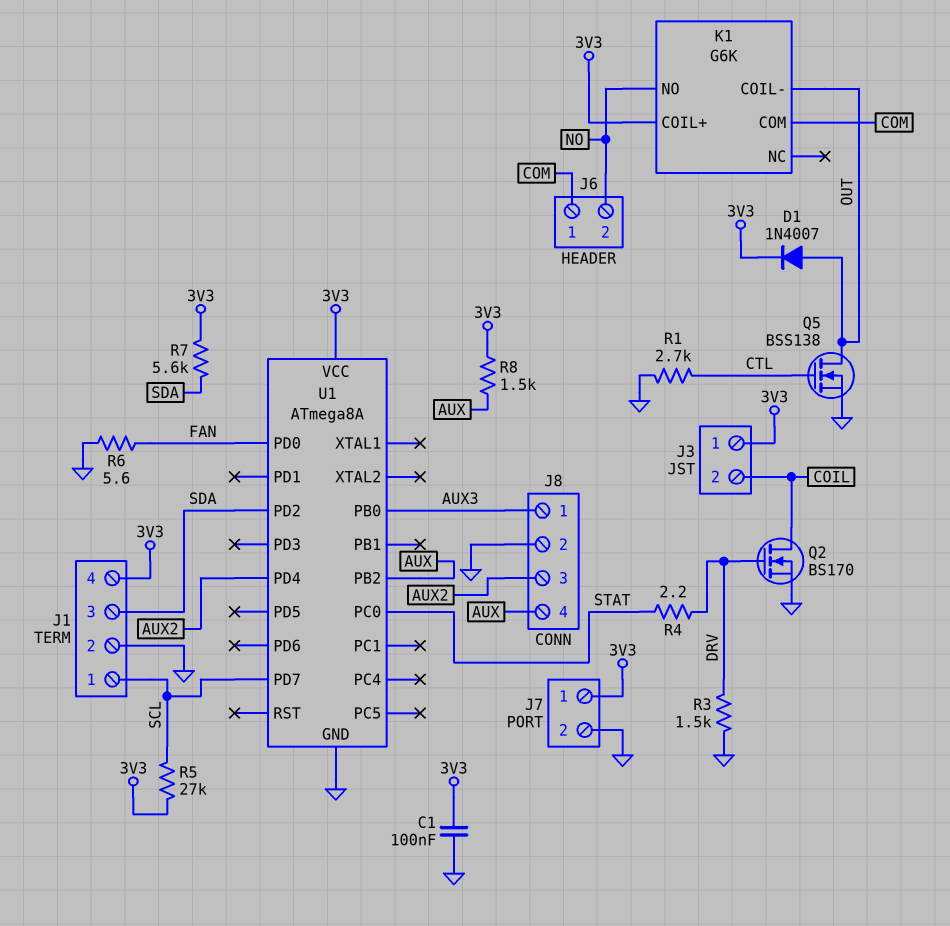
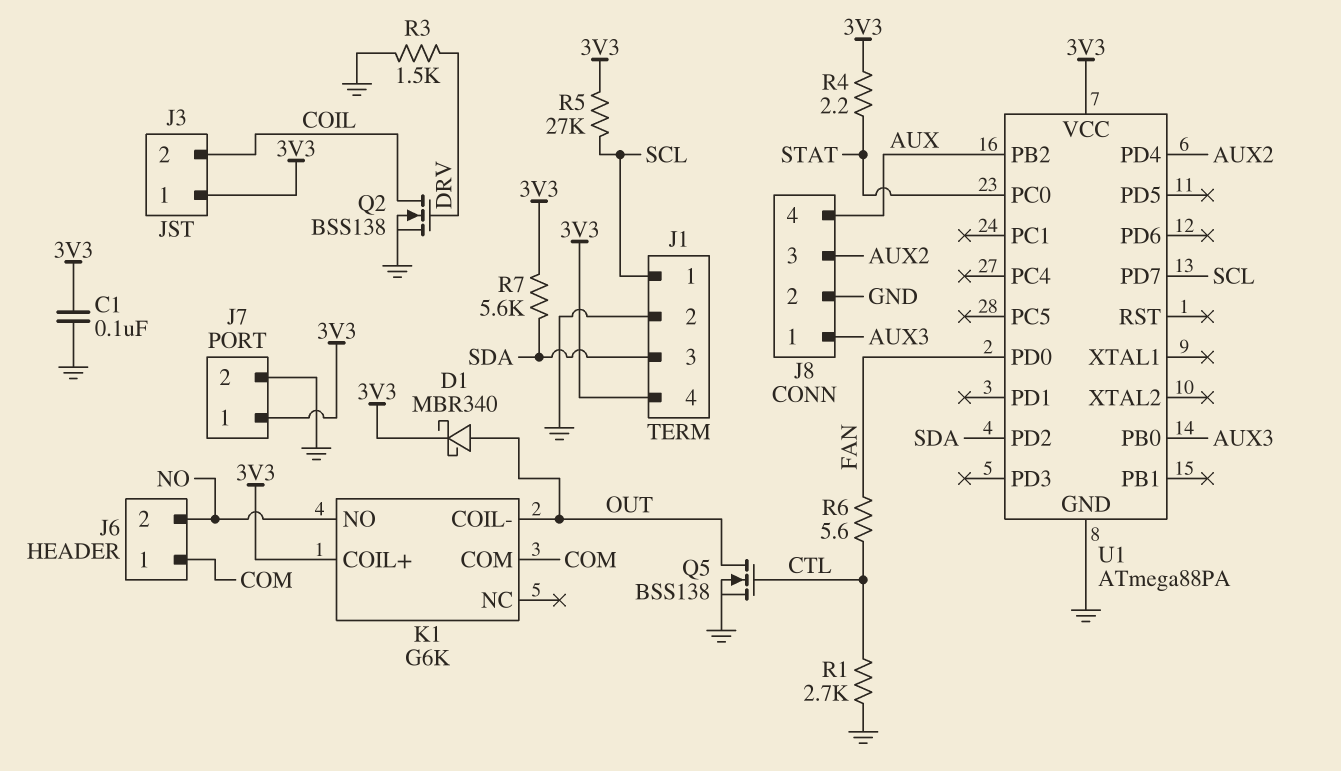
D1: diode 1N4007 (A OUT, K 3V3) -> schottky MBR340 (A OUT, K 3V3)
Q2: NMOS BS170 (G DRV, D COIL, S GND) -> NMOS BSS138 (G DRV, D COIL, S GND)
R4: 2.2 (DRV, STAT) -> 2.2 (3V3, STAT)
R6: 5.6 (FAN, GND) -> 5.6 (CTL, FAN)
R8: 1.5k (3V3, AUX) -> none
U1: ATmega8A -> ATmega88PA

